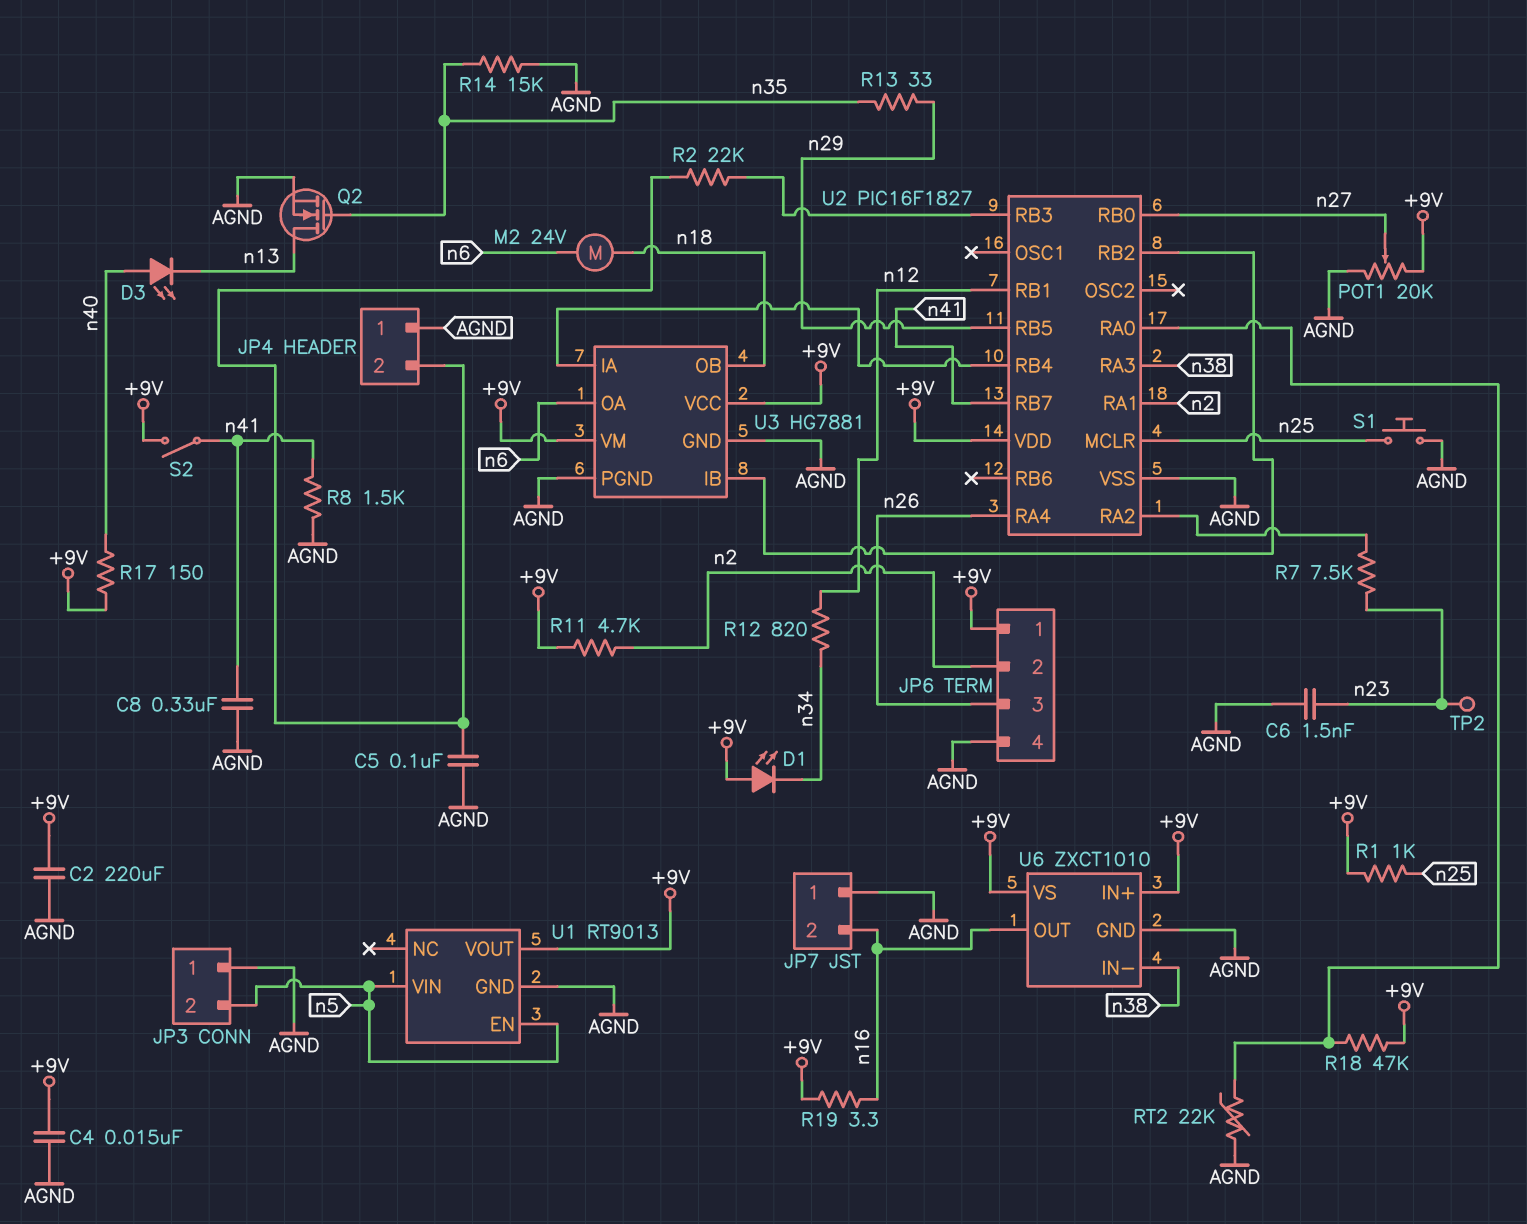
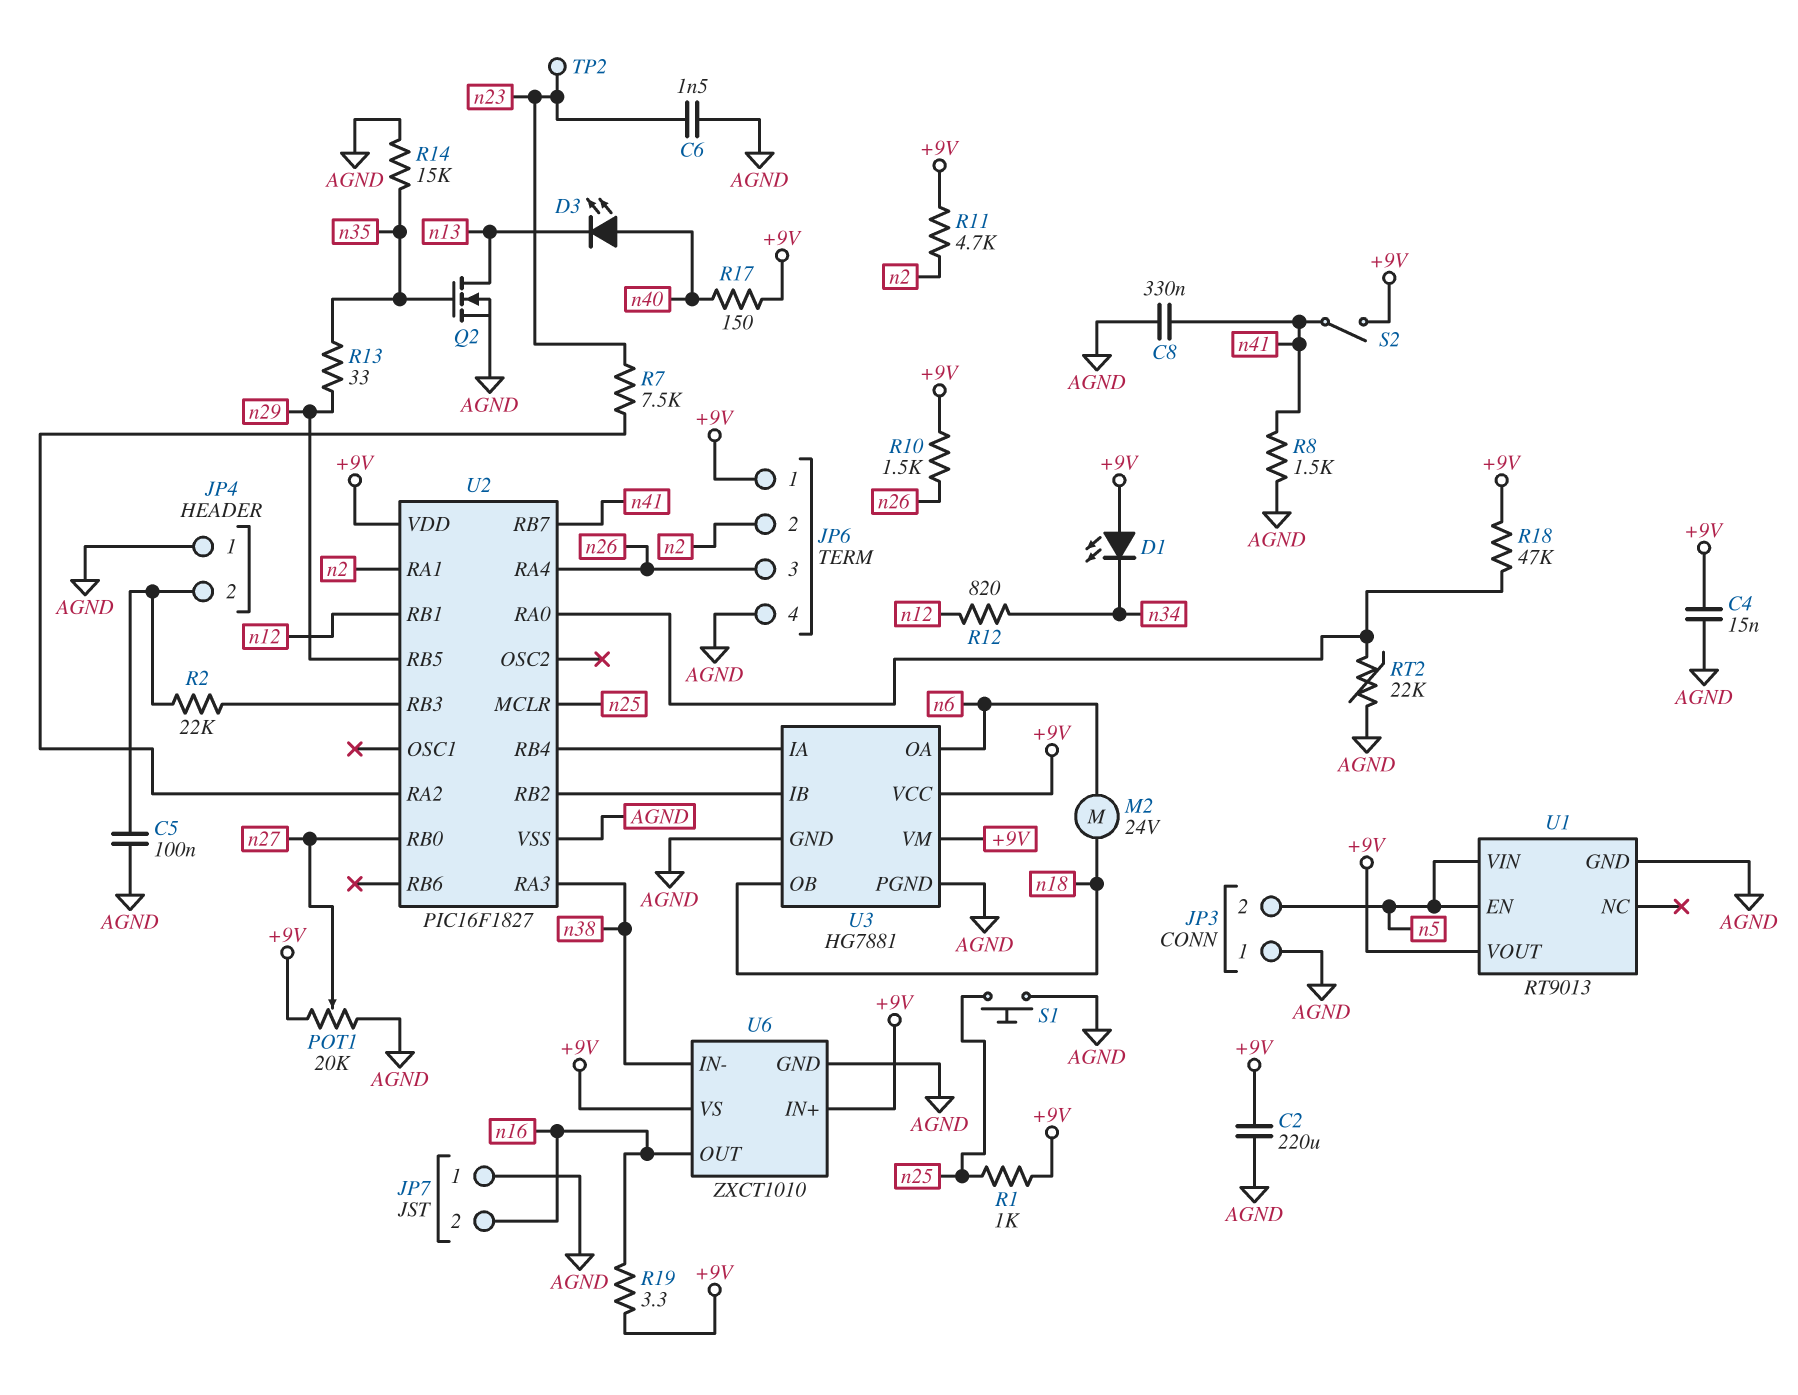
R10: none -> 1.5k (+9V, n26)

